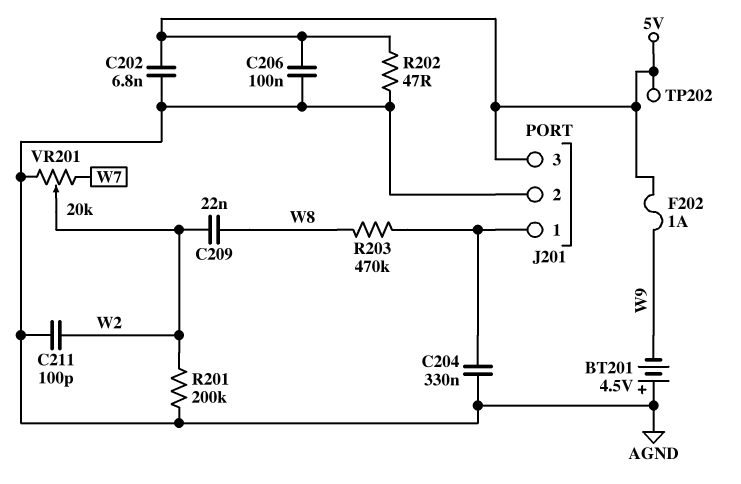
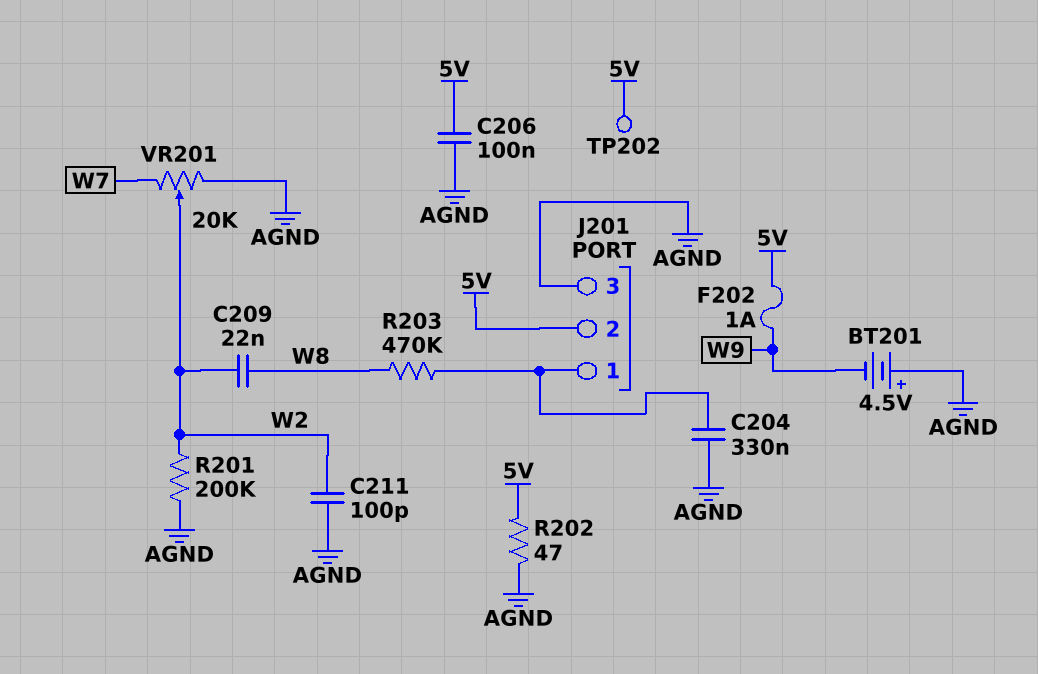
C202: 6.8nF (5V, AGND) -> none
J201 pin 2: AGND -> 5V
J201 pin 3: 5V -> AGND

